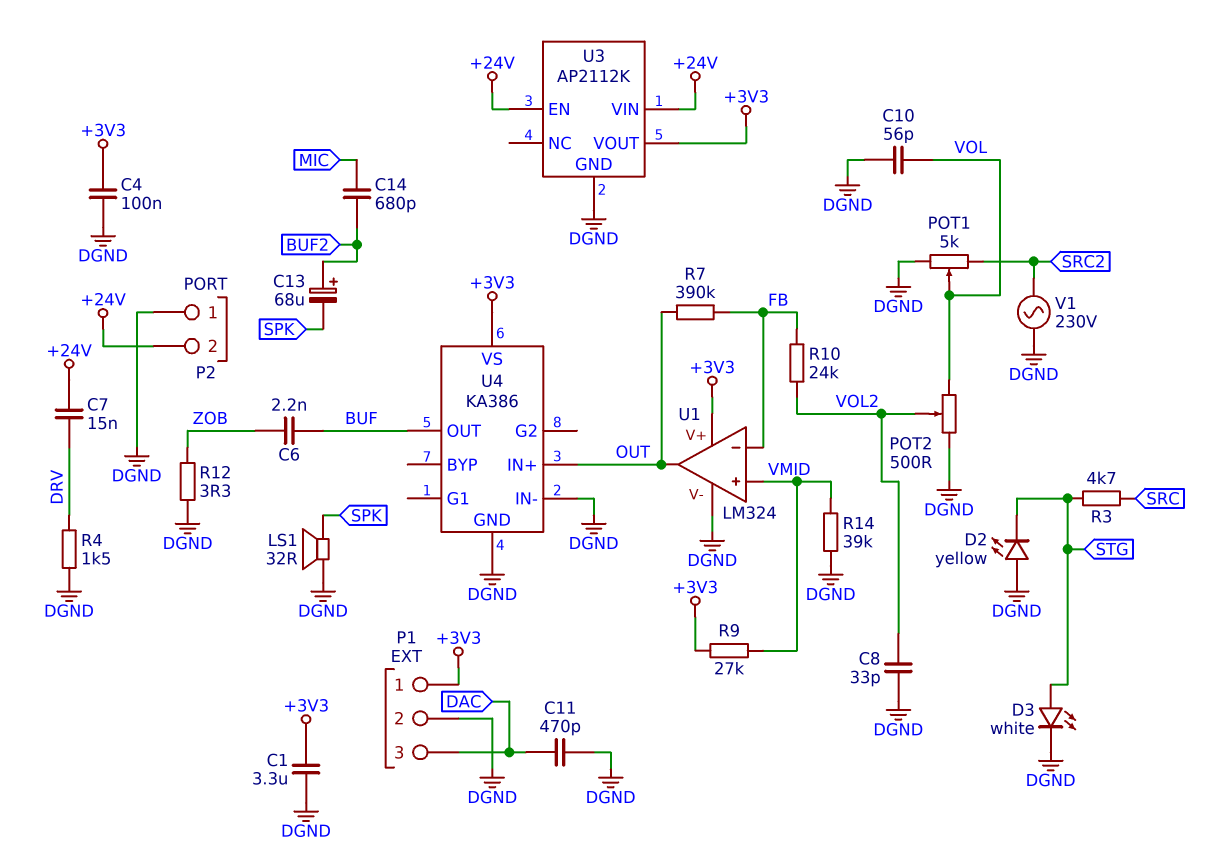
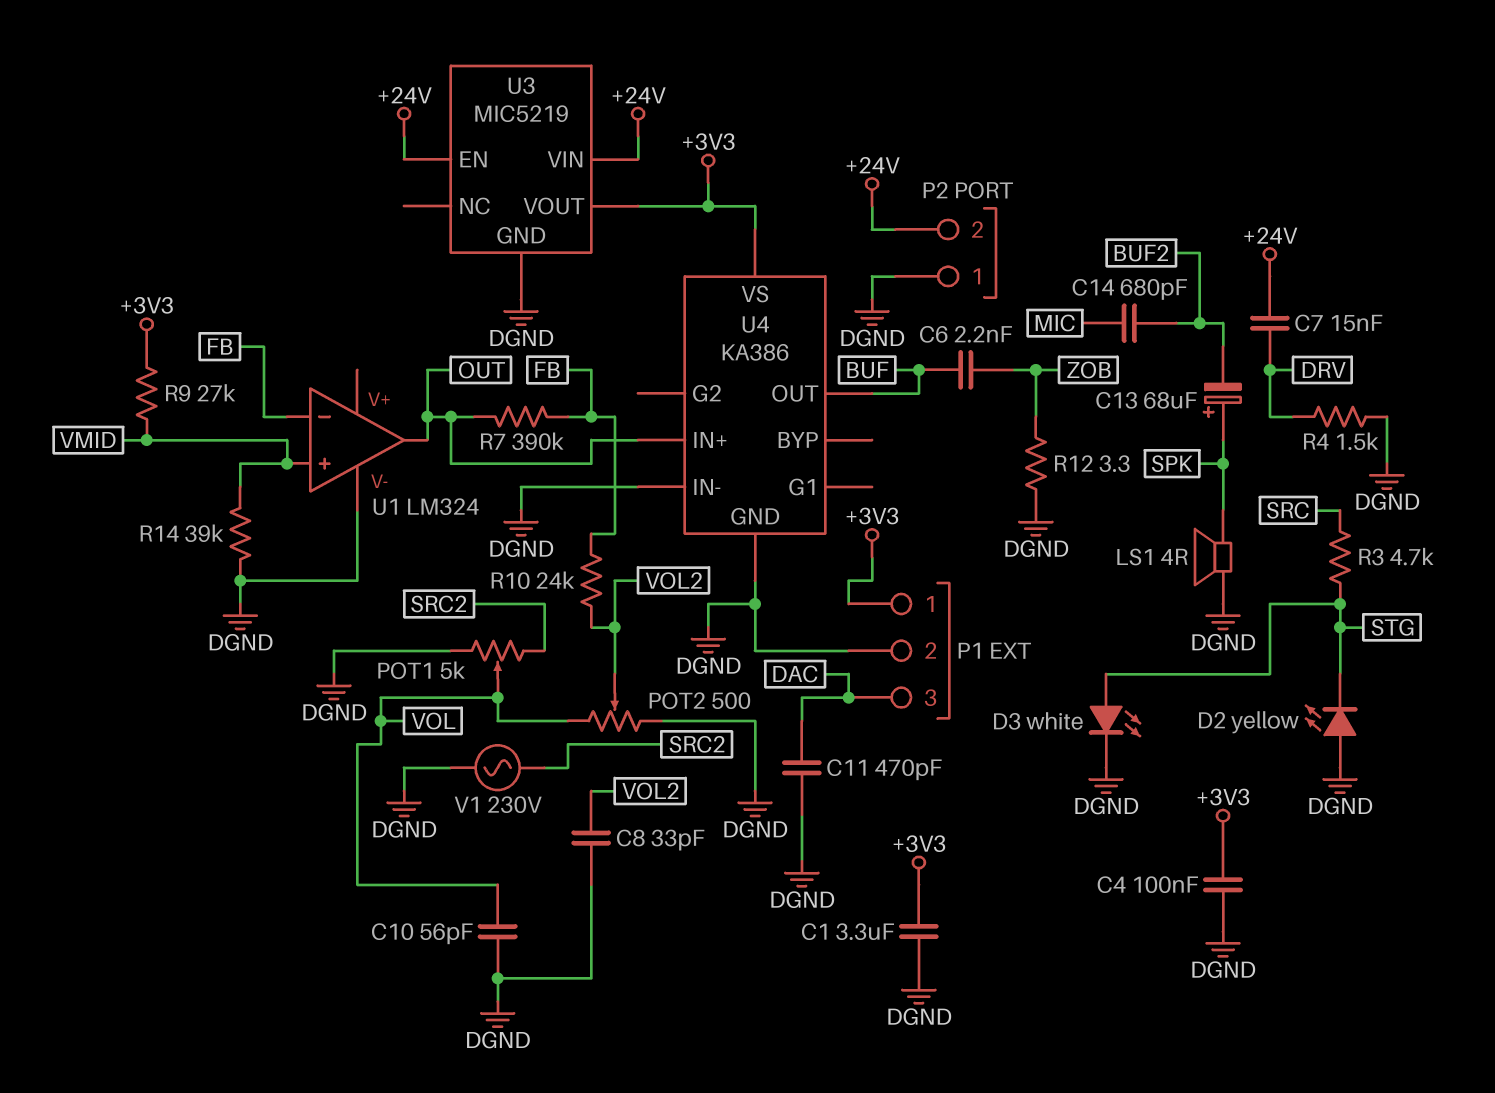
C13: 68uF (plus BUF2, minus SPK) -> 68uF (plus SPK, minus BUF2)
LS1: speaker 32R (DGND, SPK) -> speaker 4R (DGND, SPK)
U1 pin V+: +3V3 -> none
U3: AP2112K -> MIC5219

